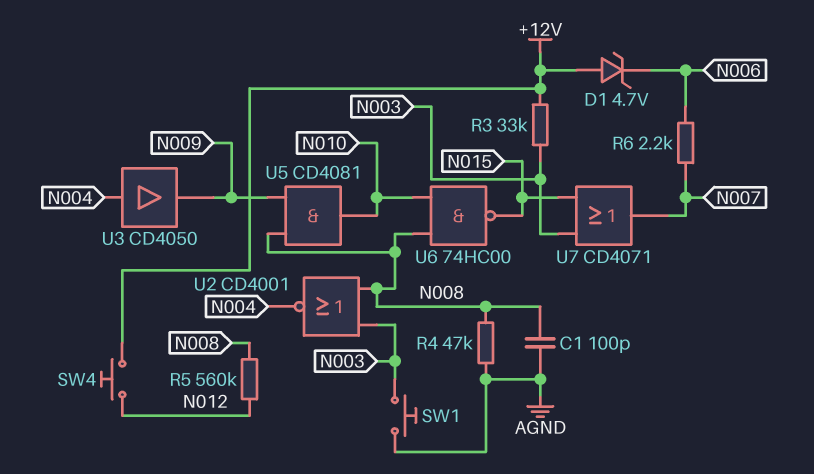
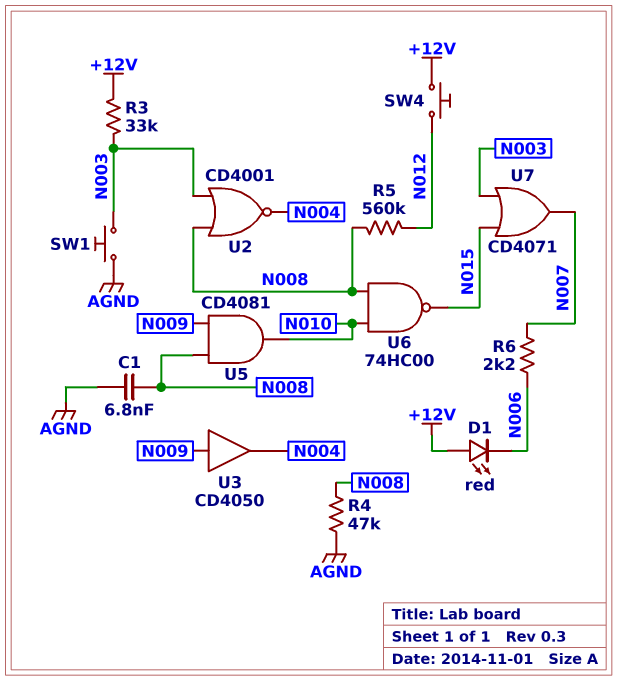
C1: 100pF (AGND, N008) -> 6.8nF (AGND, N008)
D1: zener 4.7V (A +12V, K N006) -> LED red (A +12V, K N006)
U3: buffer CD4050 (in N004, out N009) -> buffer CD4050 (in N009, out N004)

